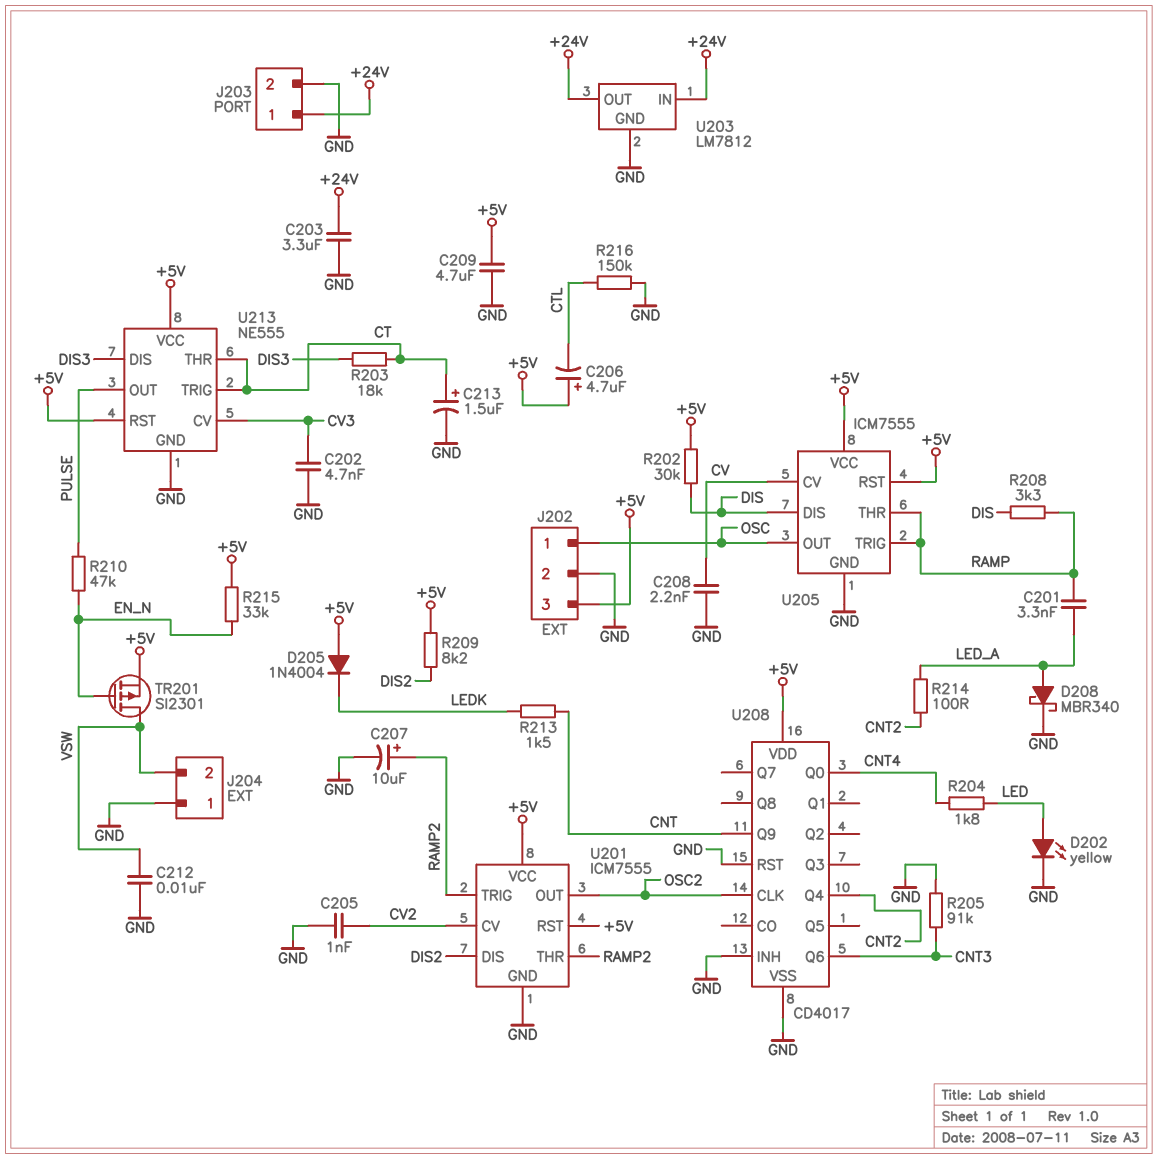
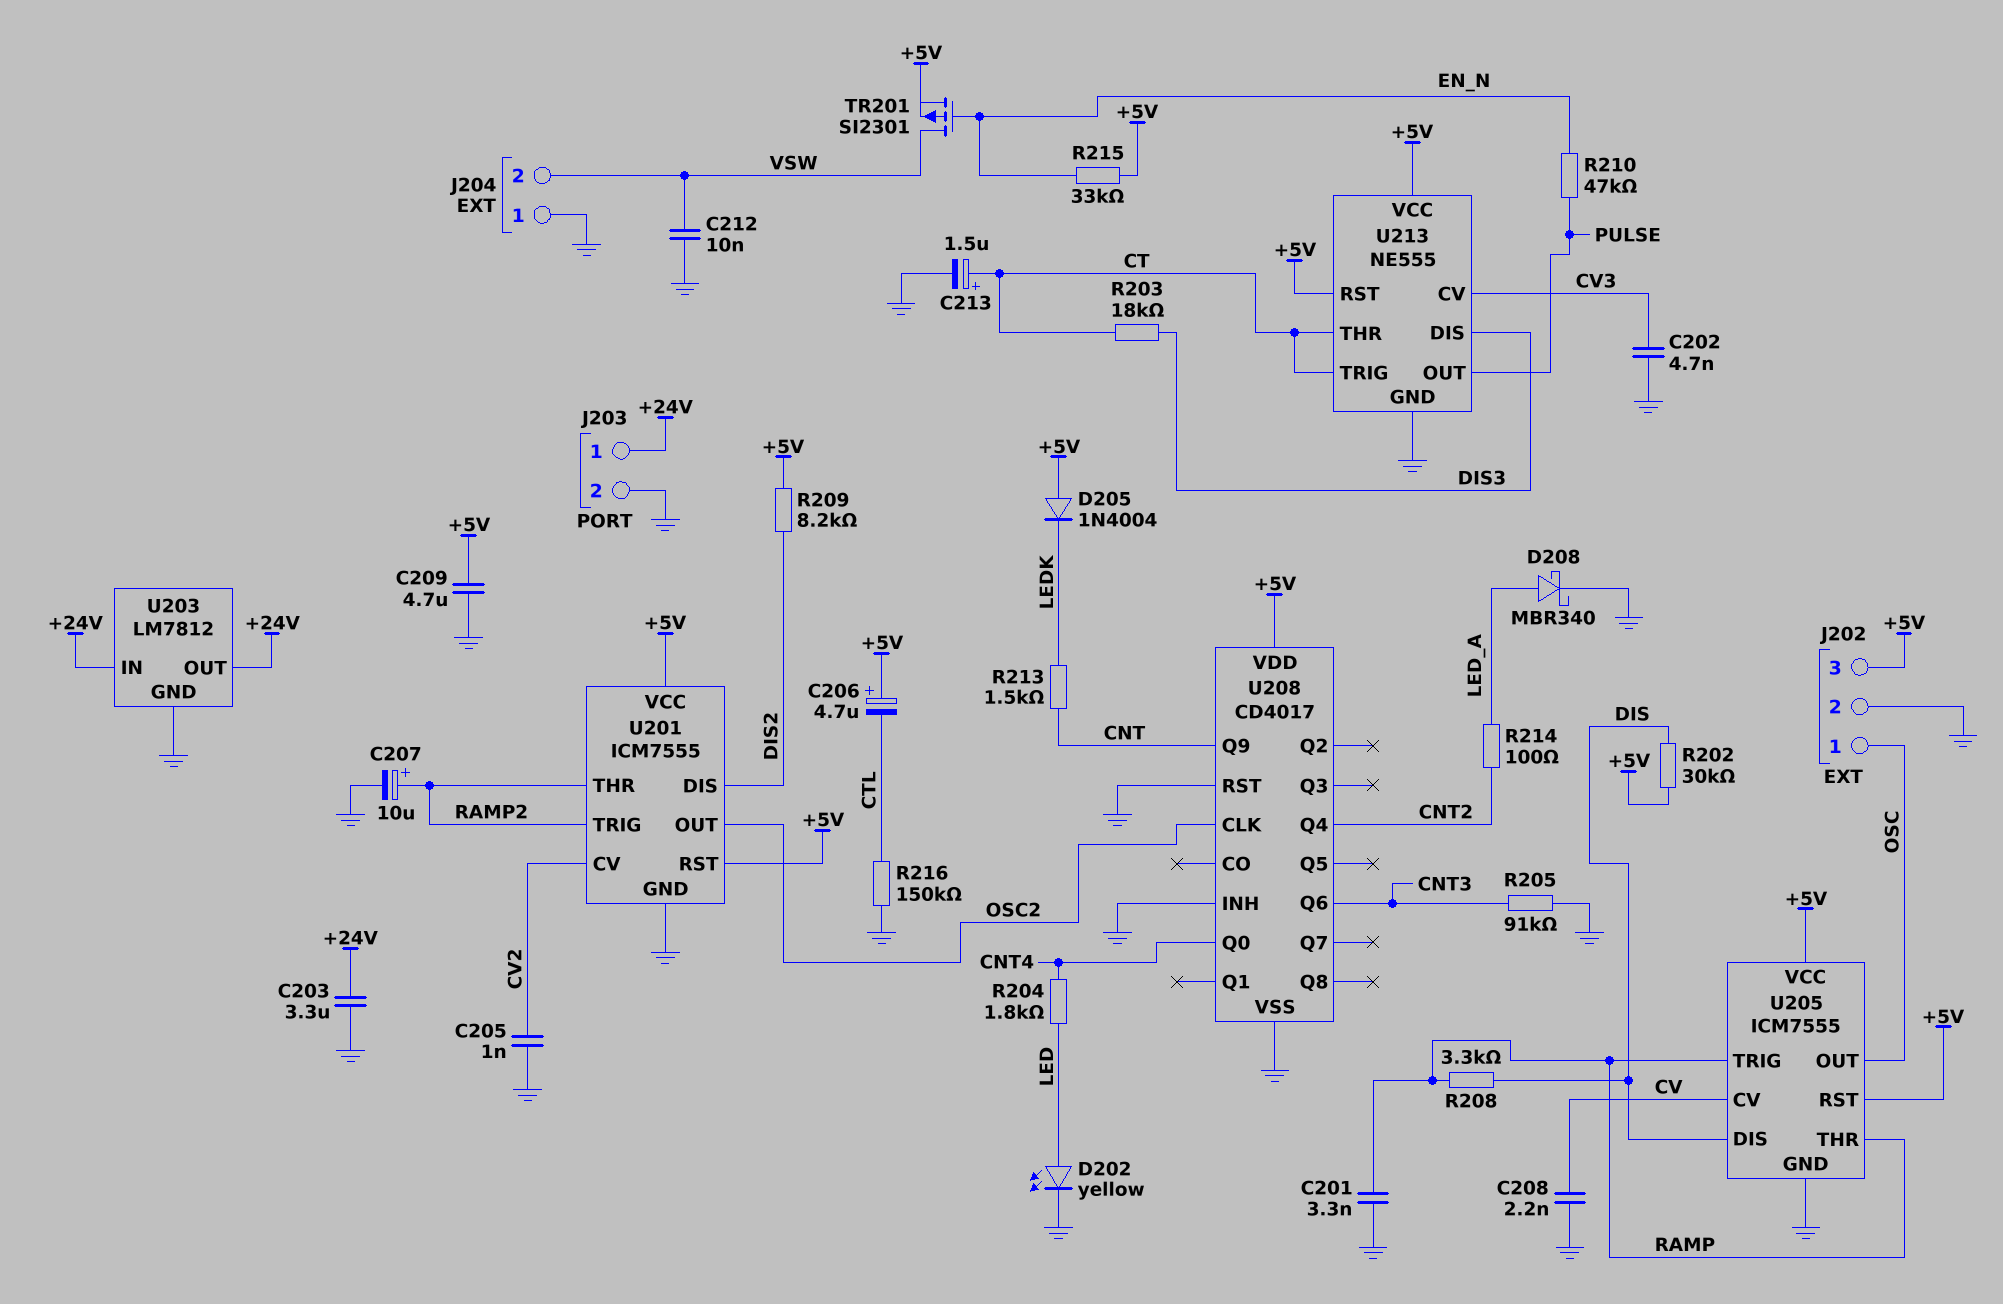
C201: 3.3nF (LED_A, RAMP) -> 3.3nF (GND, RAMP)

